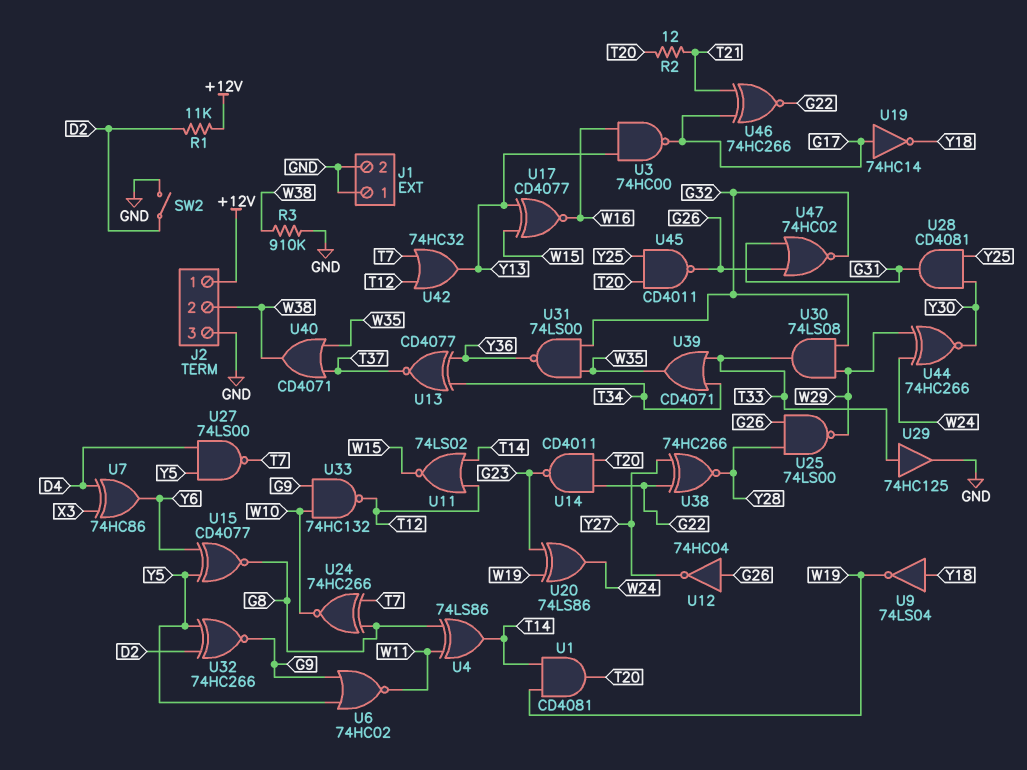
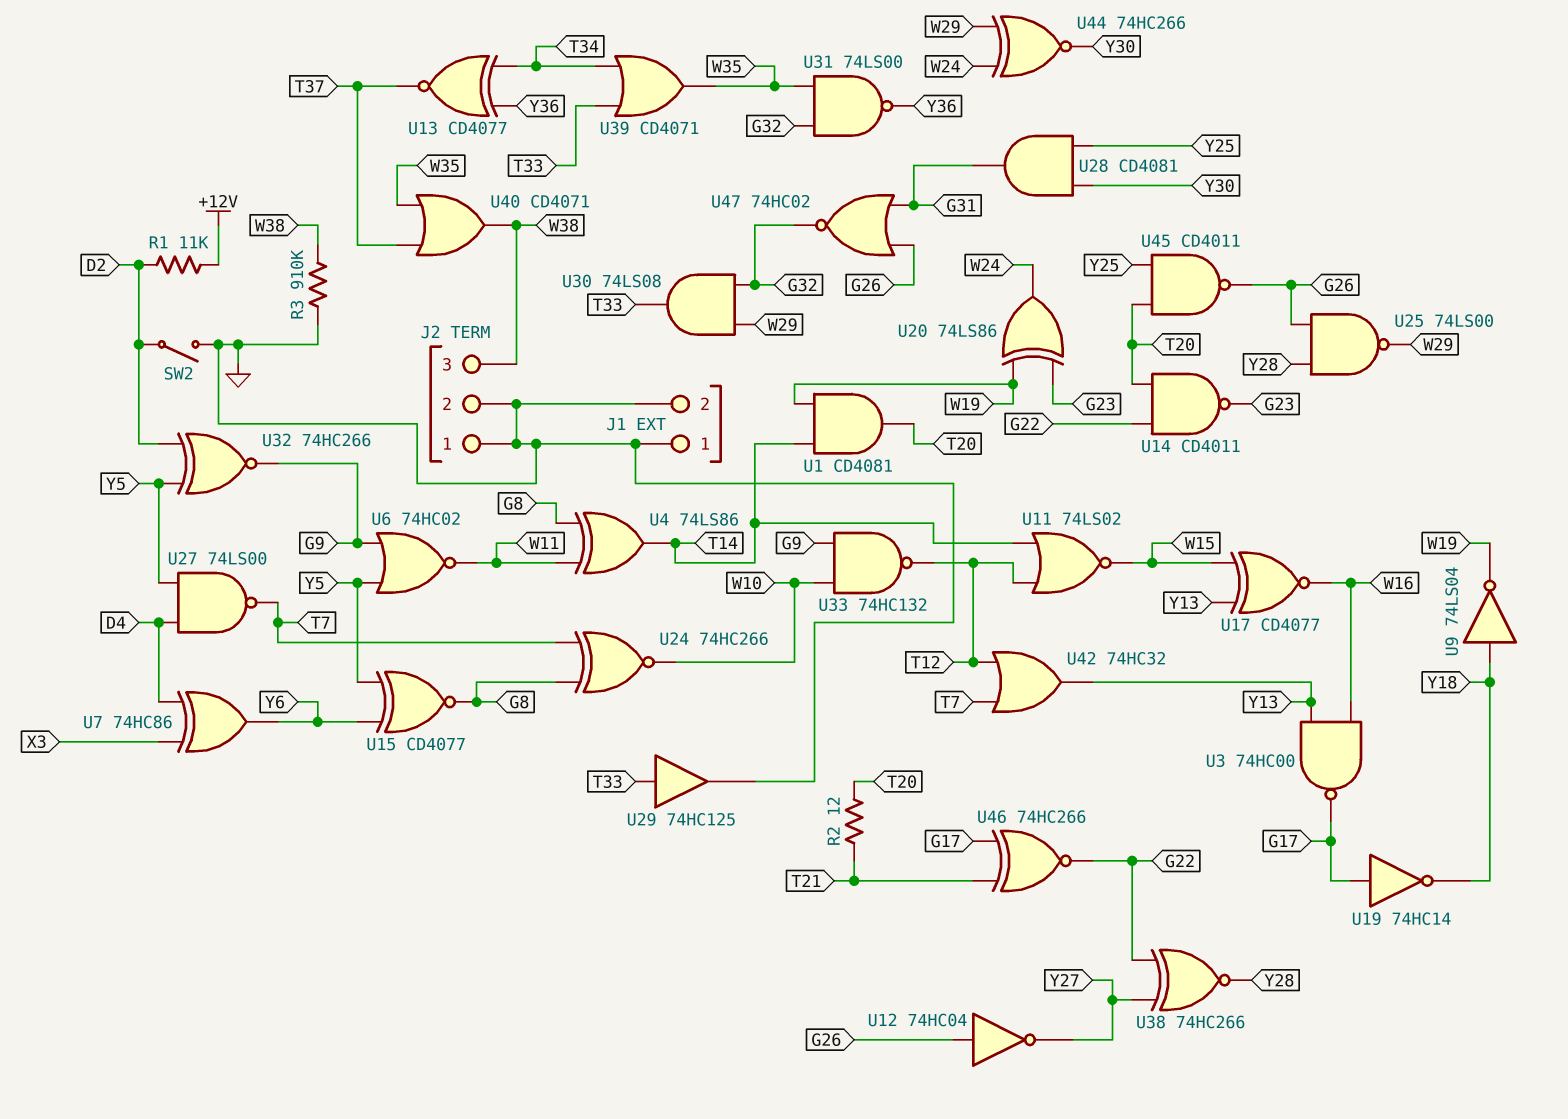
J2 pin 1: +12V -> GND
J2 pin 2: W38 -> GND
J2 pin 3: GND -> W38

